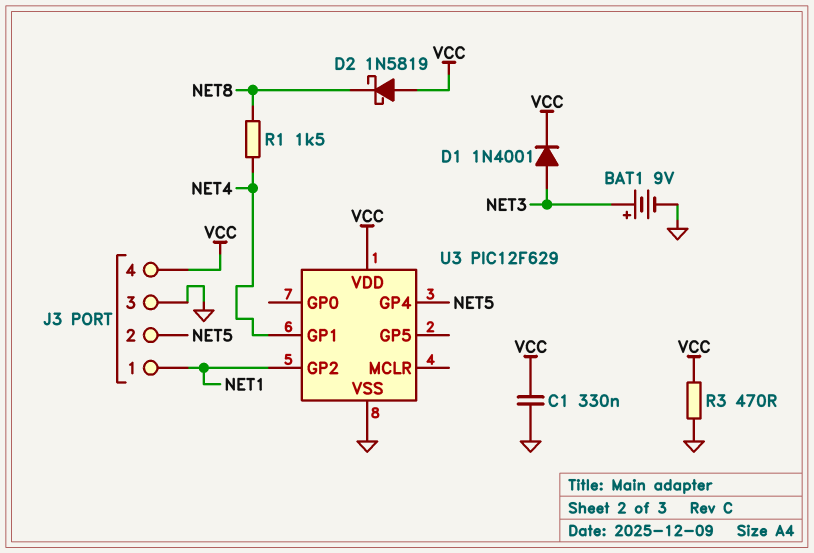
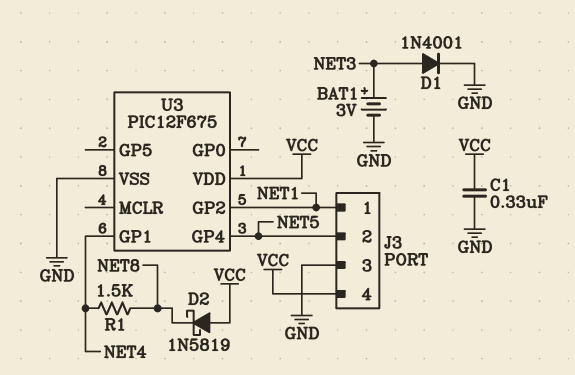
BAT1: 9V (plus NET3, minus GND) -> 3V (plus NET3, minus GND)
D1: diode 1N4001 (A NET3, K VCC) -> diode 1N4001 (A NET3, K GND)
R3: 470 (GND, VCC) -> none
U3: PIC12F629 -> PIC12F675

